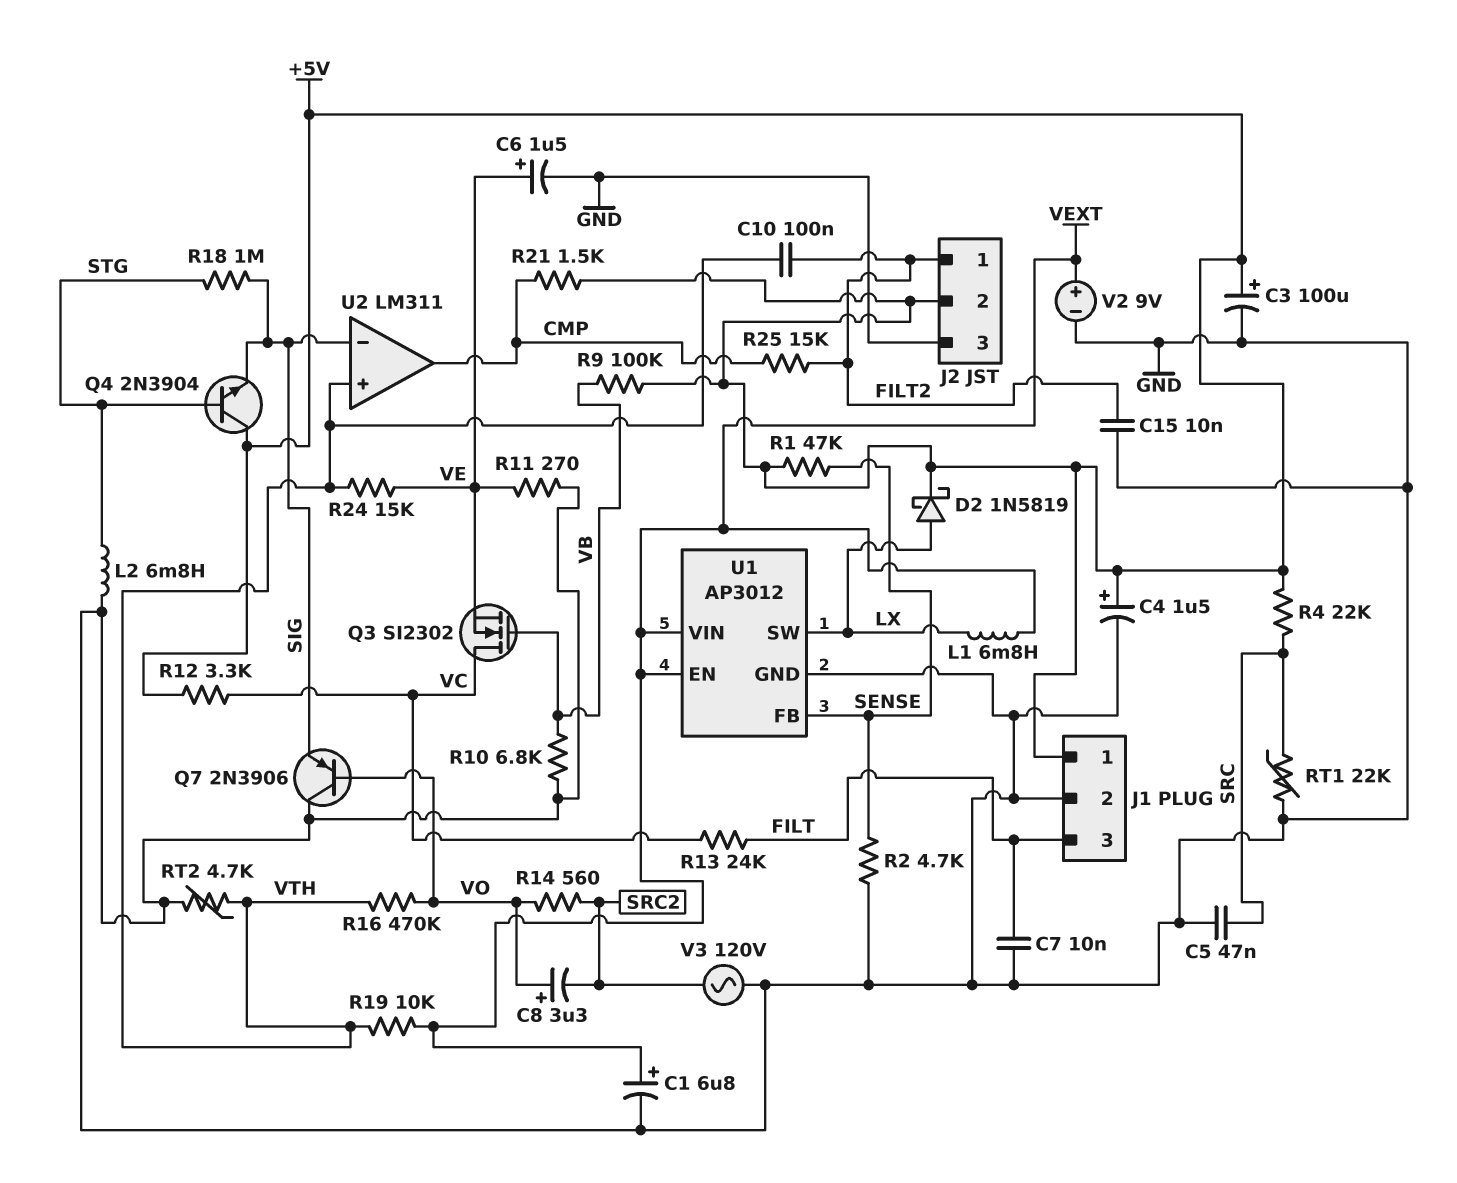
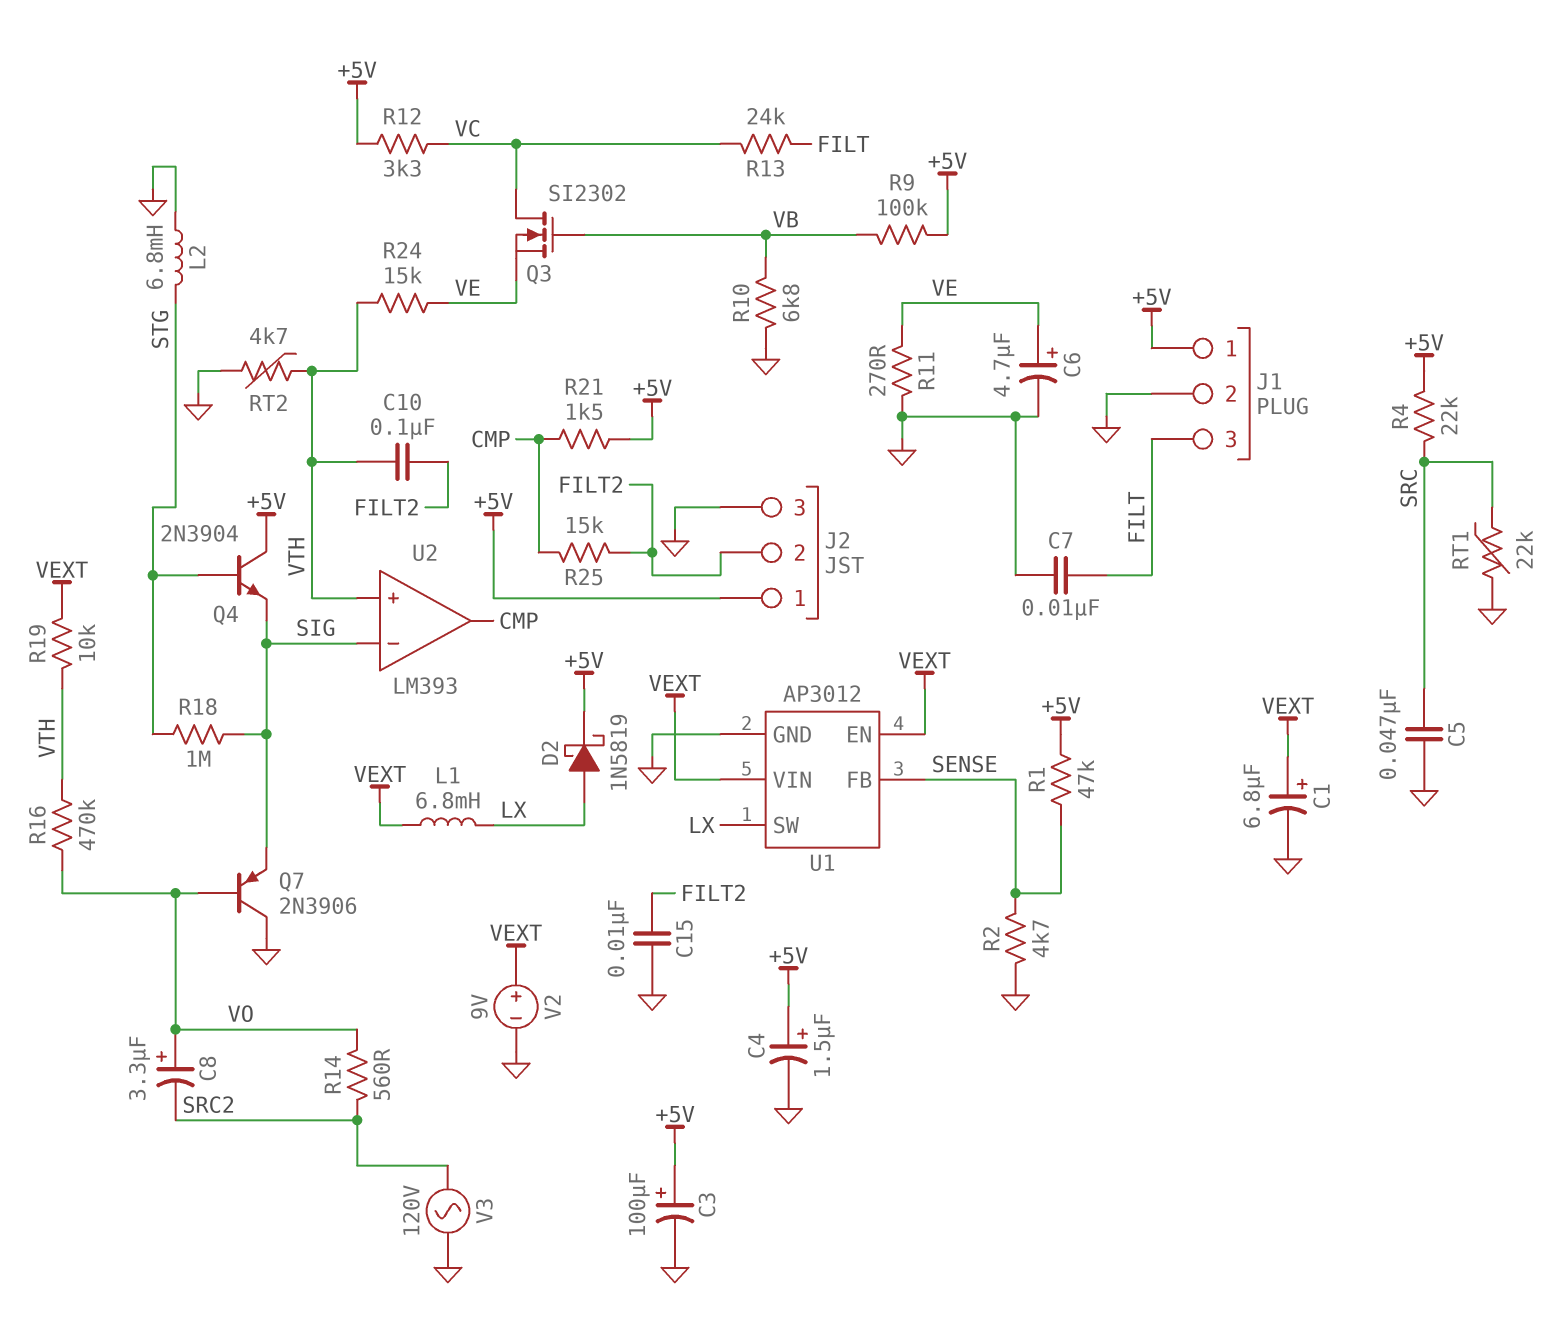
C6: 1.5uF (plus VE, minus GND) -> 4.7uF (plus VE, minus GND)
J2 pin 1: FILT2 -> +5V
J2 pin 2: +5V -> FILT2
U2: LM311 -> LM393

